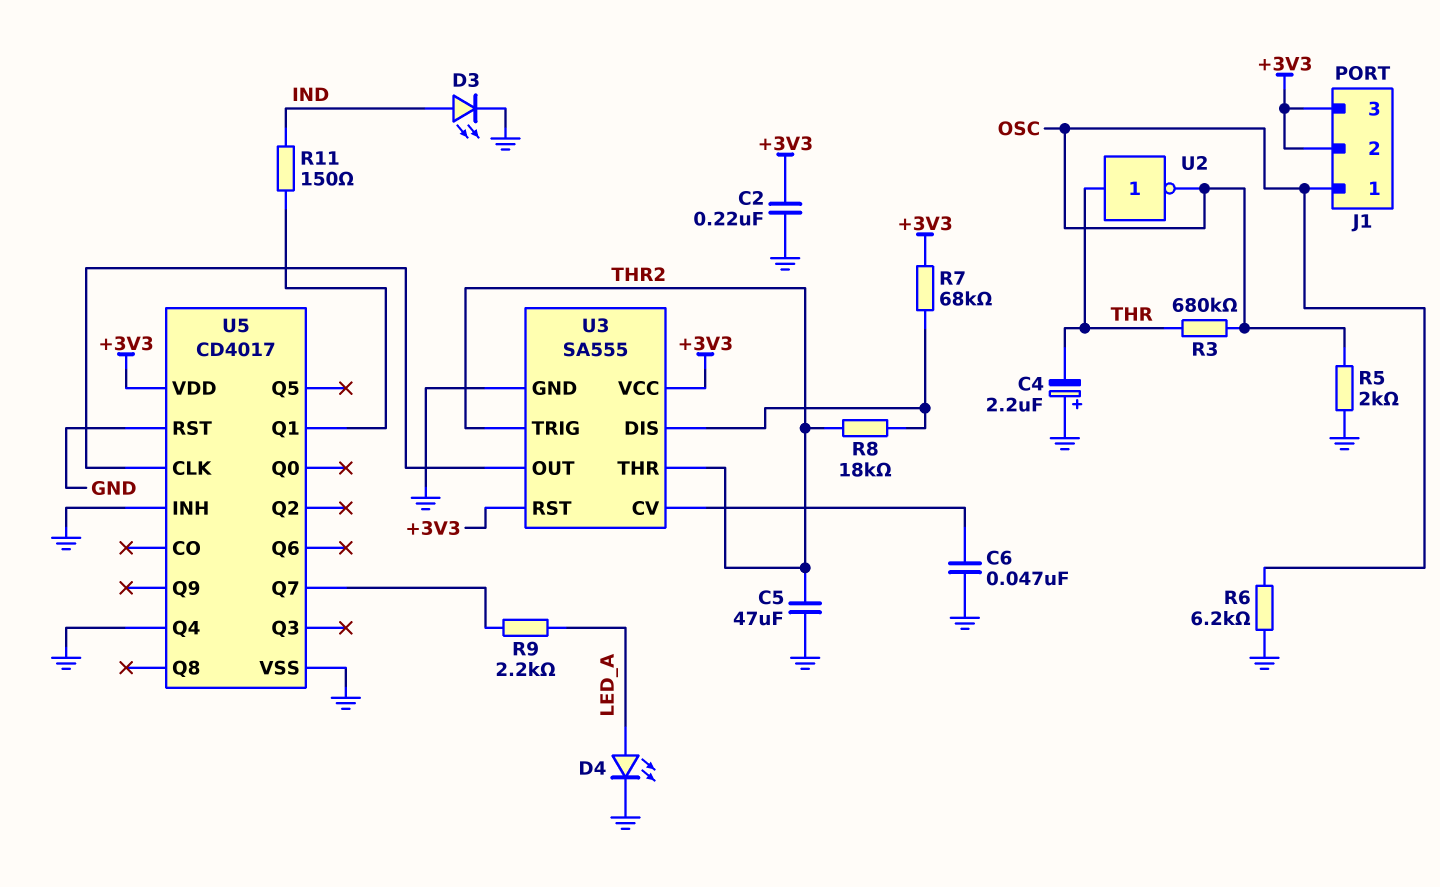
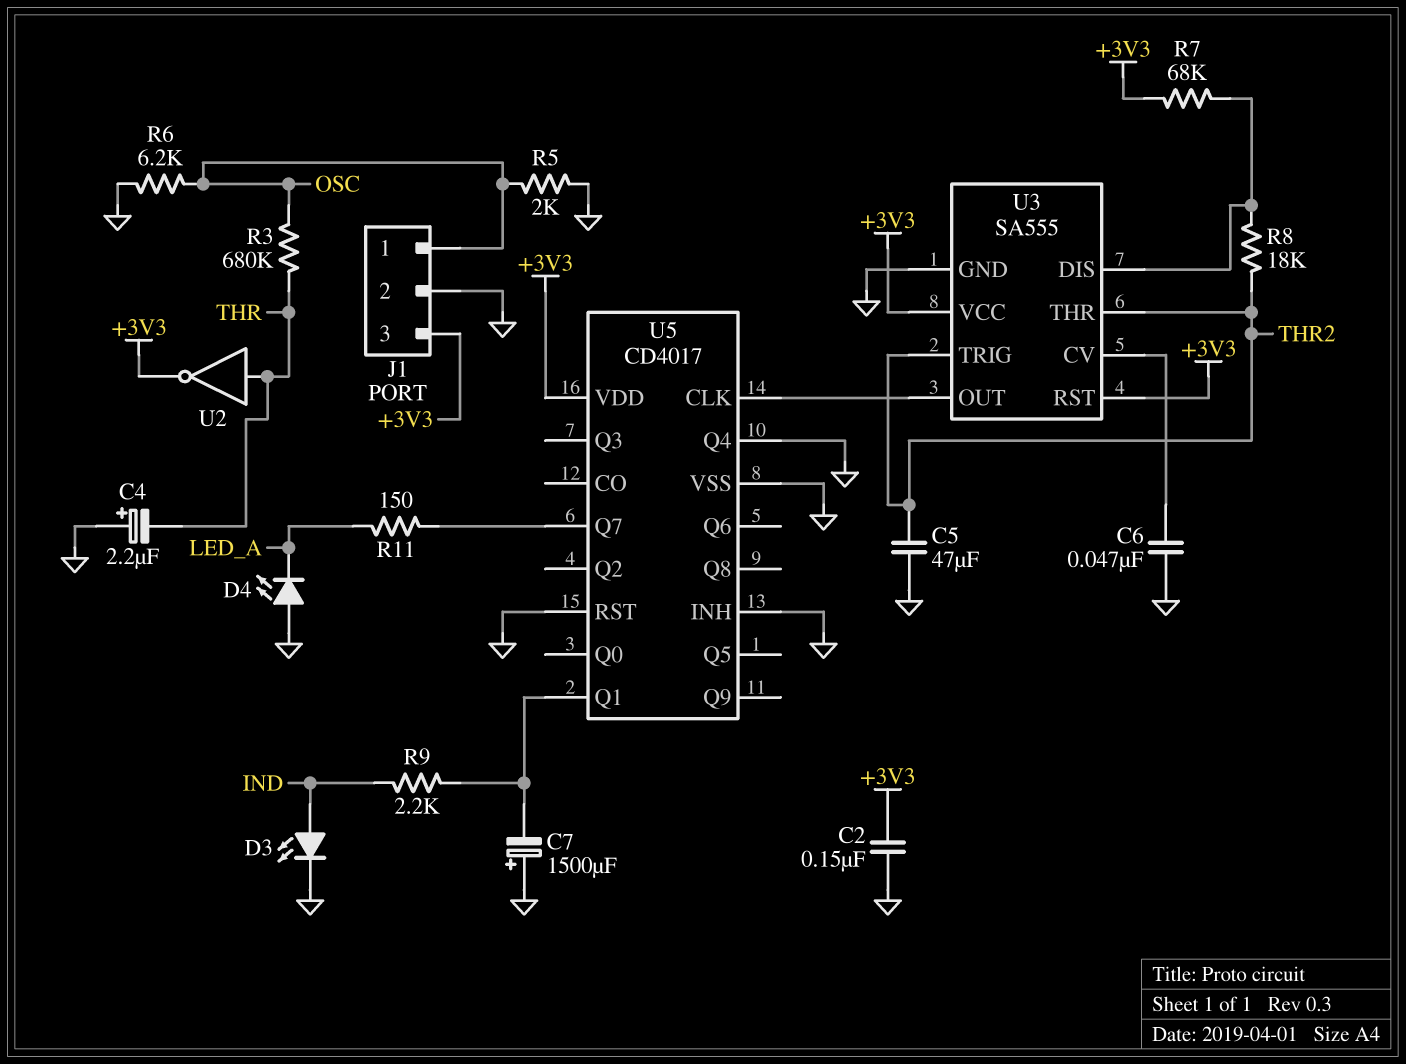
C2: 220nF (+3V3, GND) -> 150nF (+3V3, GND)
C7: none -> 1500uF (plus GND, minus U5/Q1)
D4: LED (A LED_A, K GND) -> LED (A GND, K LED_A)
J1 pin 2: +3V3 -> GND
R9: 2.2k (LED_A, U5/Q7) -> 2.2k (IND, U5/Q1)
R11: 150 (IND, U5/Q1) -> 150 (LED_A, U5/Q7)
U2: NOT (in THR, out OSC) -> NOT (in THR, out +3V3)

